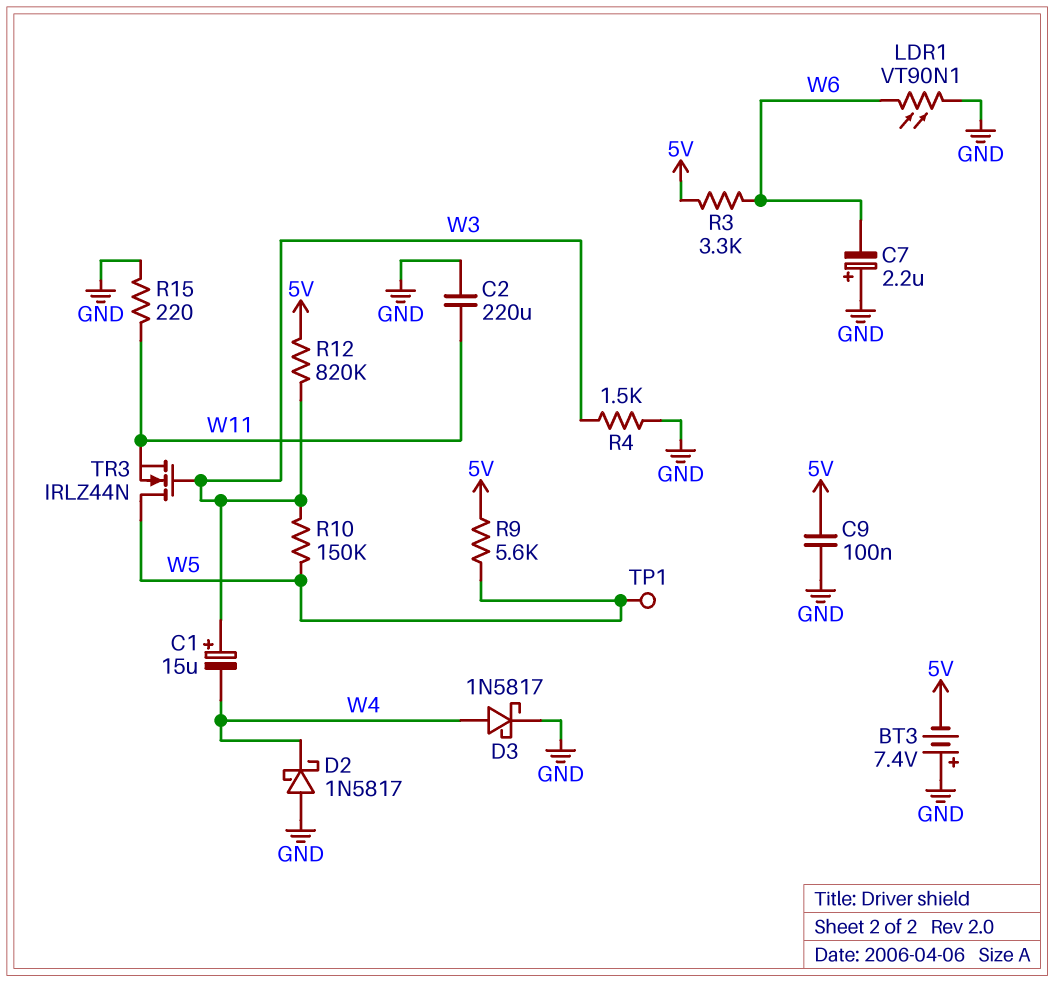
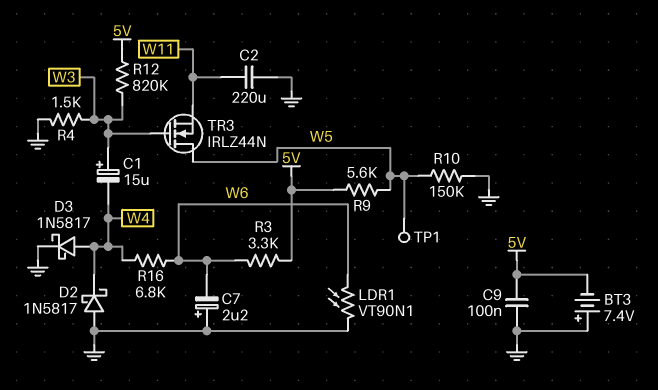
R10: 150k (W3, W5) -> 150k (GND, W5)
R15: 220 (GND, W11) -> none
R16: none -> 6.8k (W4, W6)

